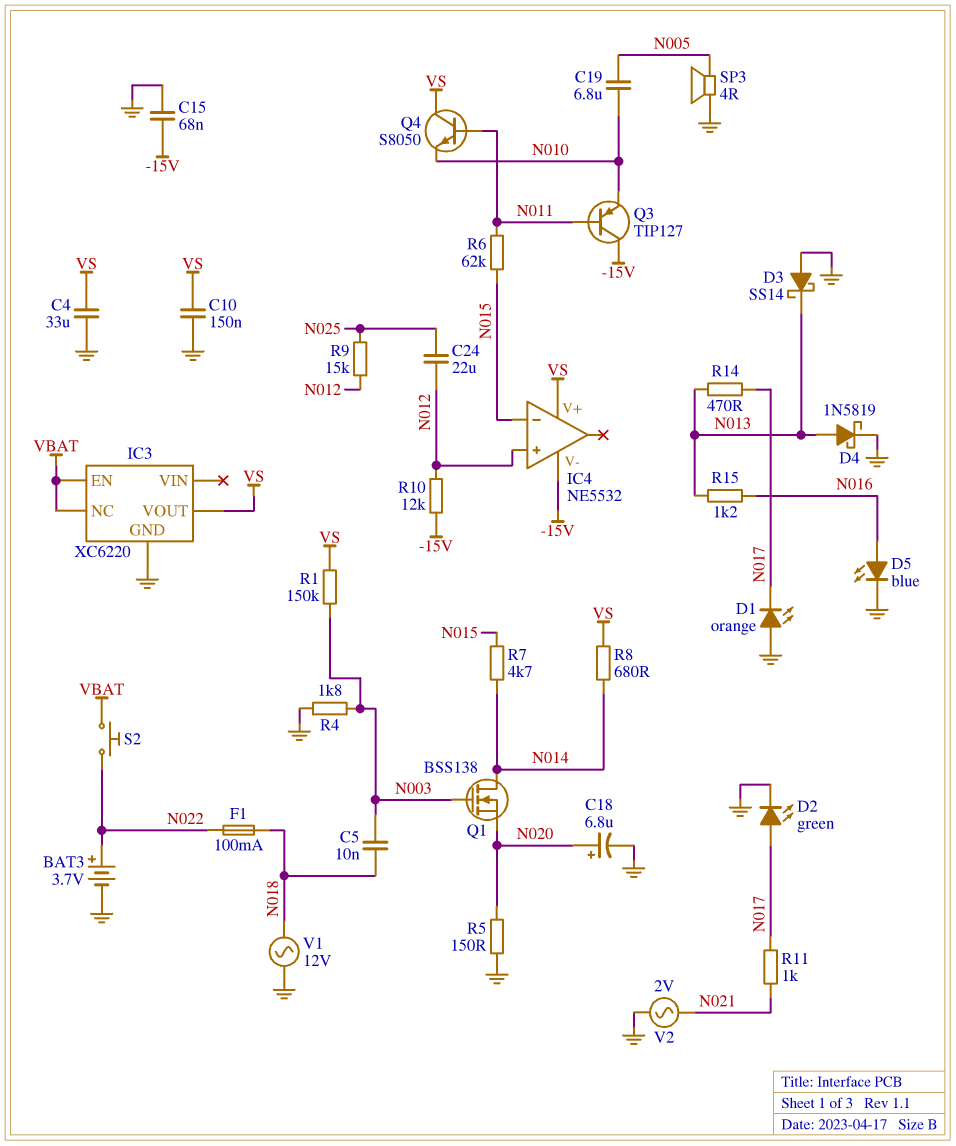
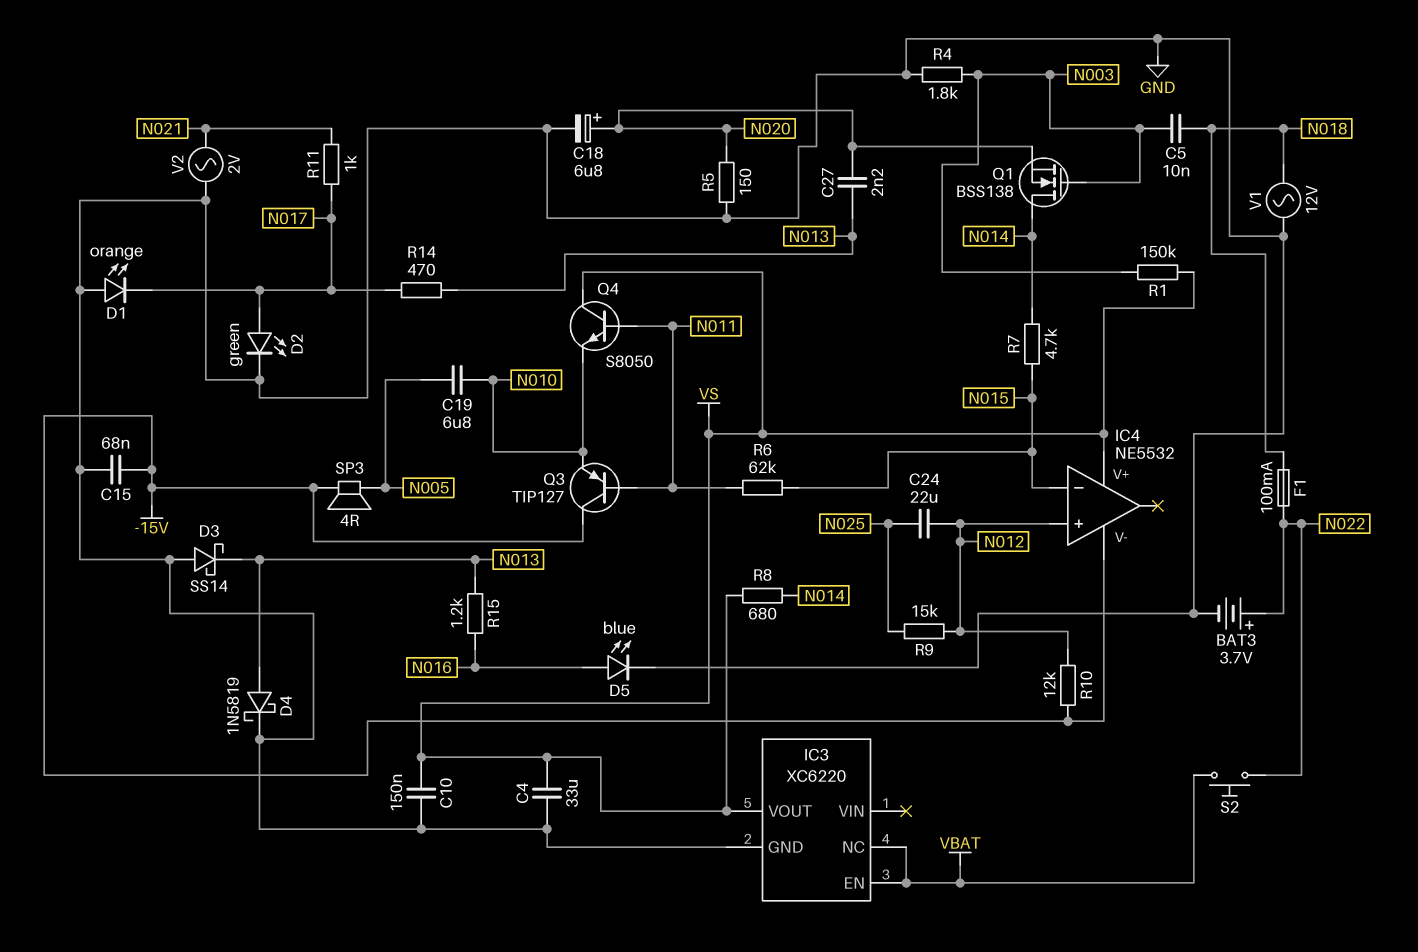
C27: none -> 2.2nF (N013, N020)
SP3: speaker 4R (GND, N005) -> speaker 4R (-15V, N005)

